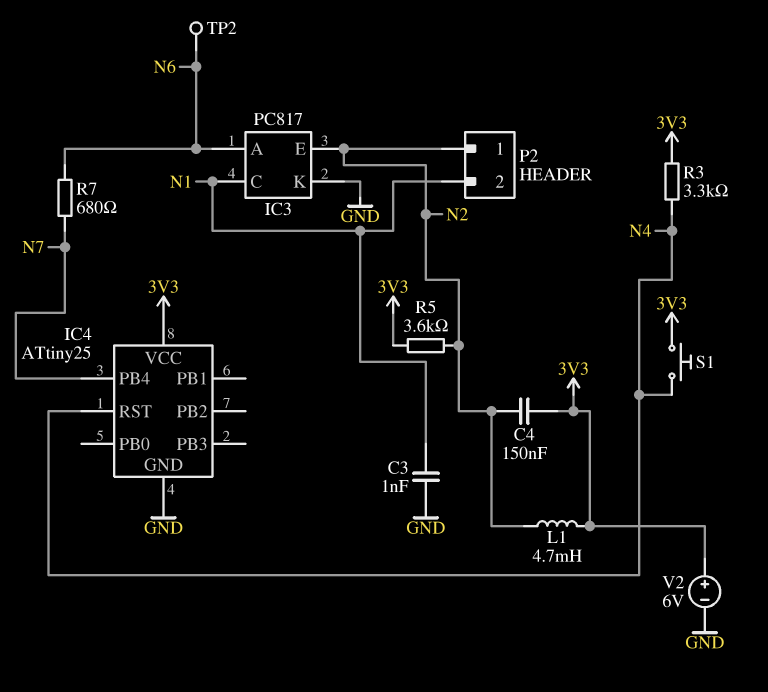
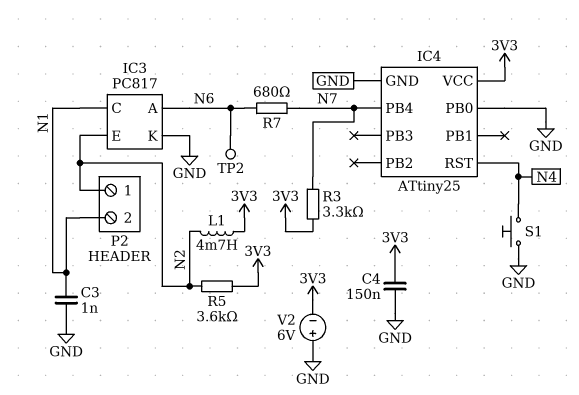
C4: 150nF (3V3, N2) -> 150nF (3V3, GND)
IC4 pin PB0: none -> GND
R3: 3.3k (3V3, N4) -> 3.3k (3V3, N7)
S1: button (3V3, N4) -> button (GND, N4)
V2: 6V (plus 3V3, minus GND) -> 6V (plus GND, minus 3V3)

